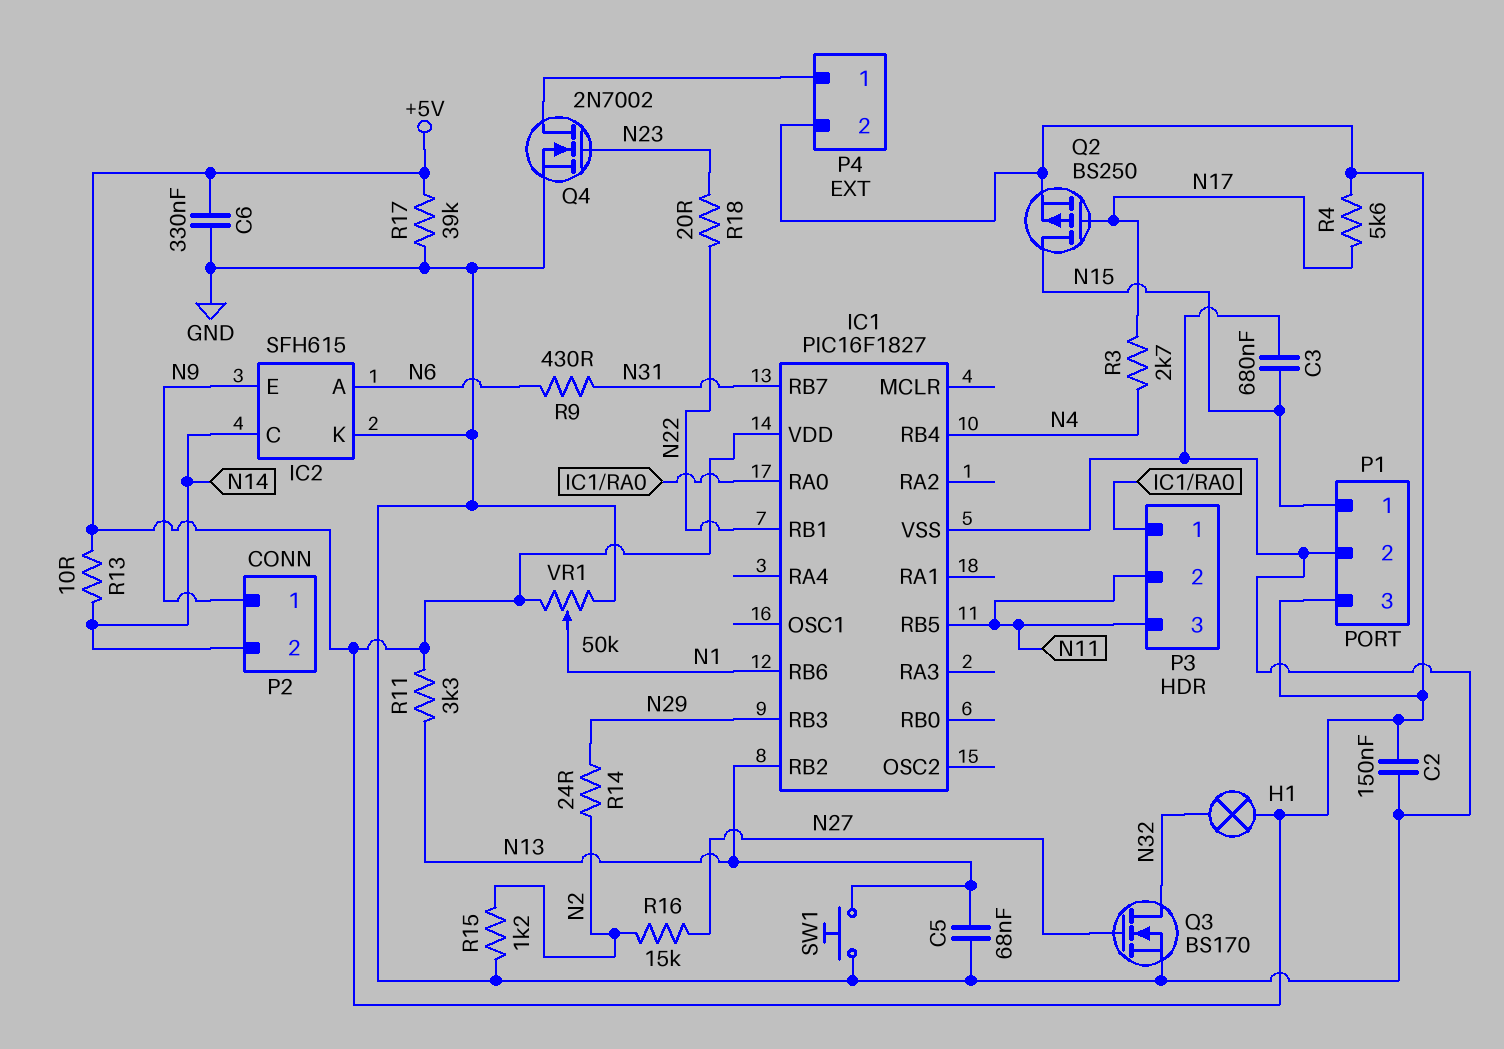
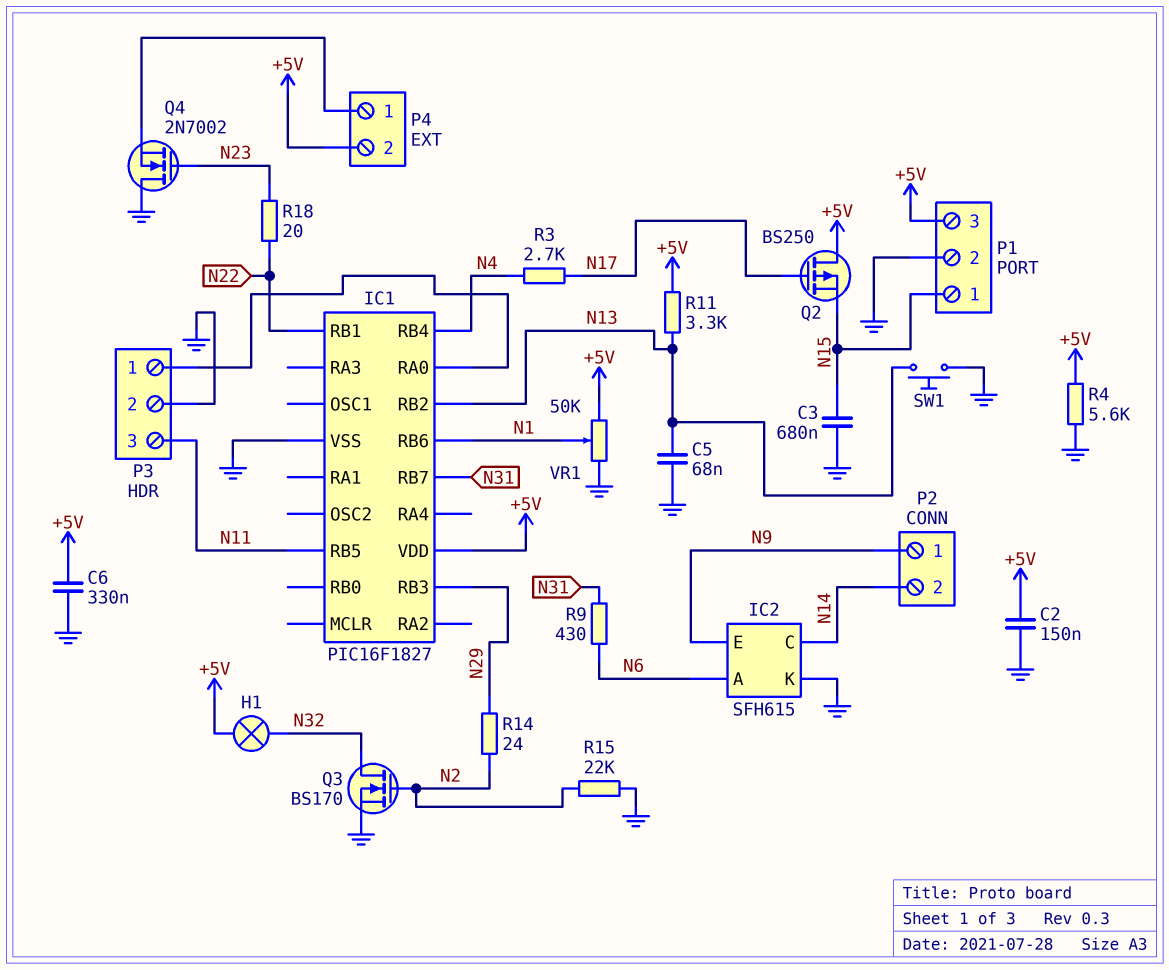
P3 pin 2: N11 -> GND
Q2: PMOS BS250 (G N17, D N15, S +5V) -> PMOS BS250 (G N17, D +5V, S N15)
Q3: NMOS BS170 (G N27, D N32, S GND) -> NMOS BS170 (G N2, D N32, S GND)
Q4: NMOS 2N7002 (G N23, D P4/1, S GND) -> NMOS 2N7002 (G N23, D GND, S P4/1)
R4: 5.6k (+5V, N17) -> 5.6k (+5V, GND)
R13: 10 (+5V, N14) -> none
R15: 1.2k (GND, N2) -> 22k (GND, N2)
R16: 15k (N2, N27) -> none
R17: 39k (+5V, GND) -> none

